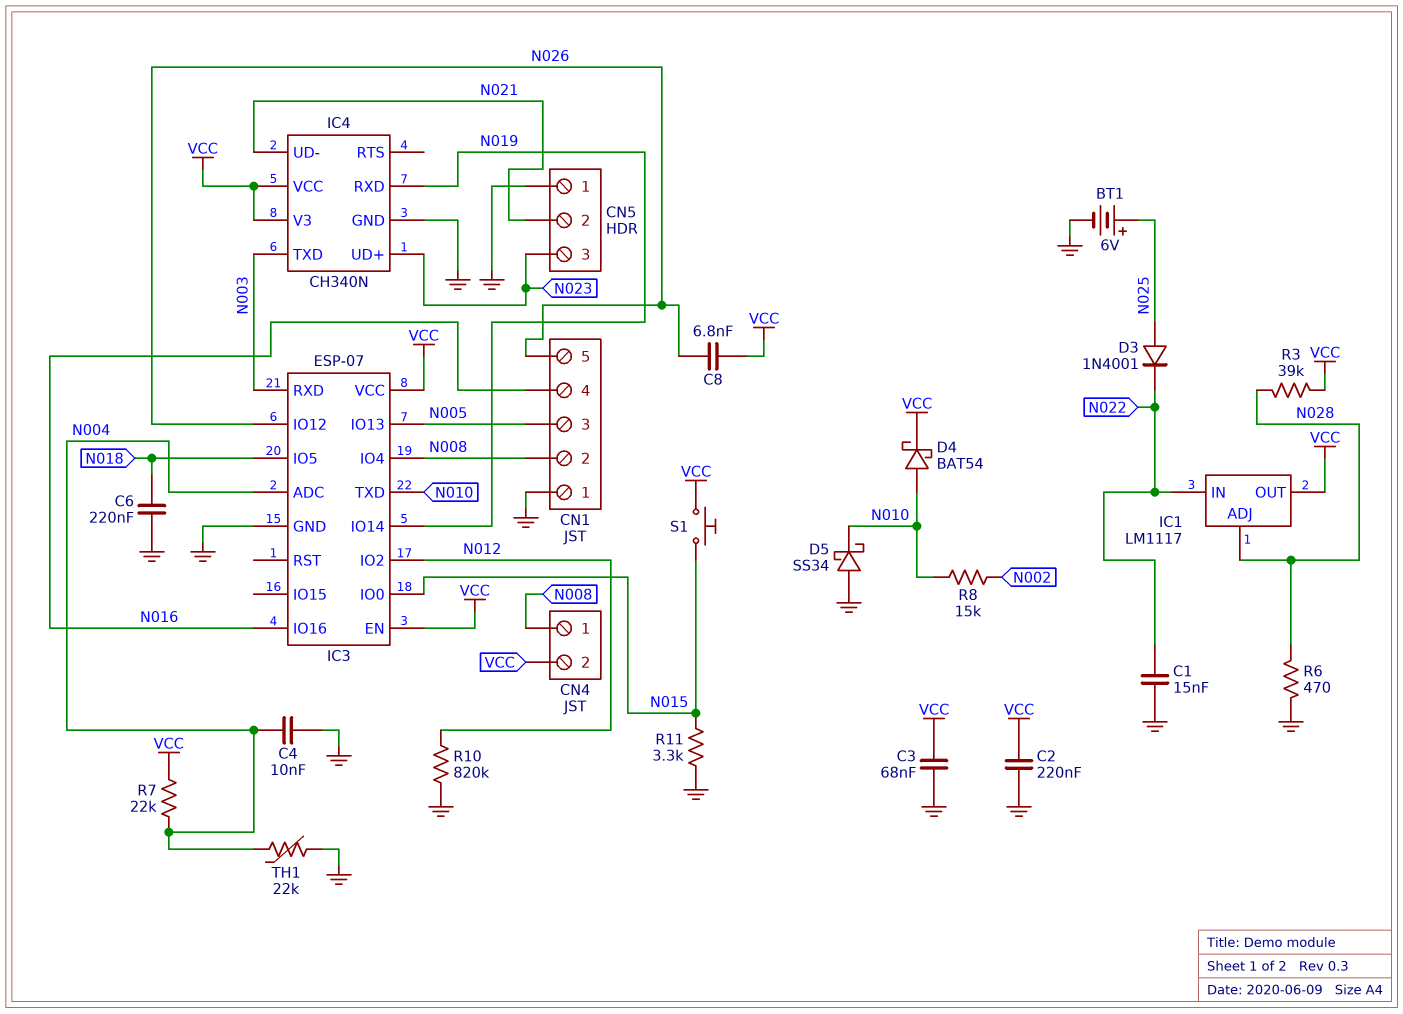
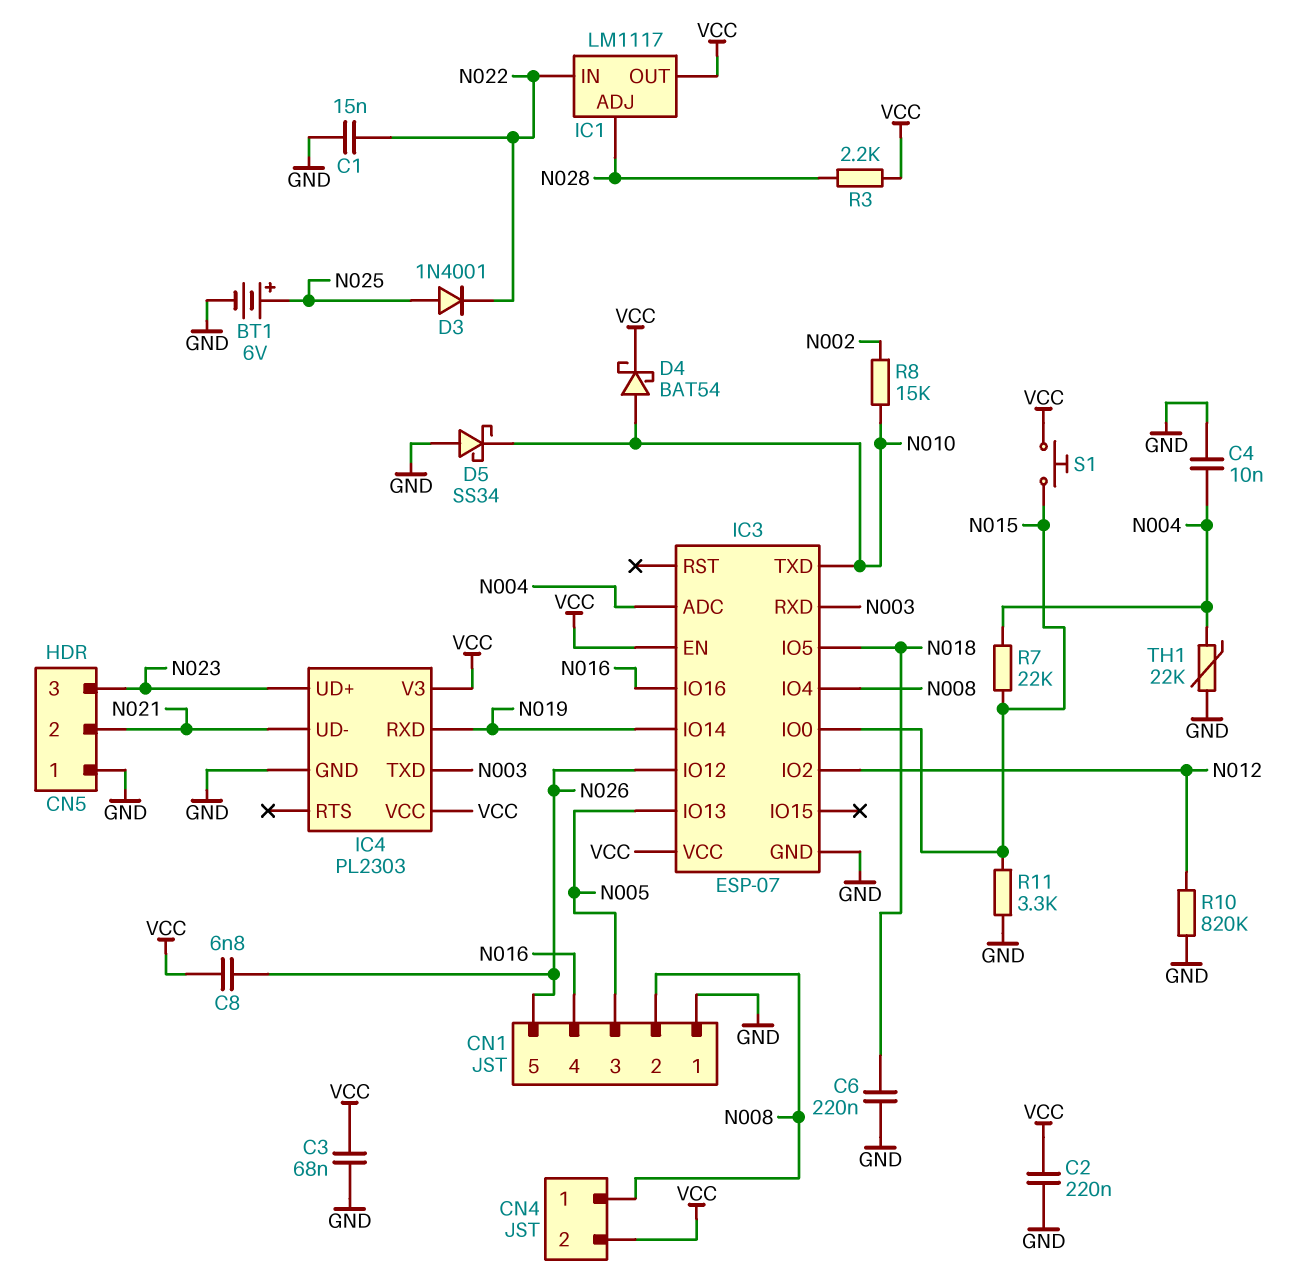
IC4: CH340N -> PL2303
R3: 39k (N028, VCC) -> 2.2k (N028, VCC)
R6: 470 (GND, N028) -> none
R7: 22k (N004, VCC) -> 22k (N004, N015)

